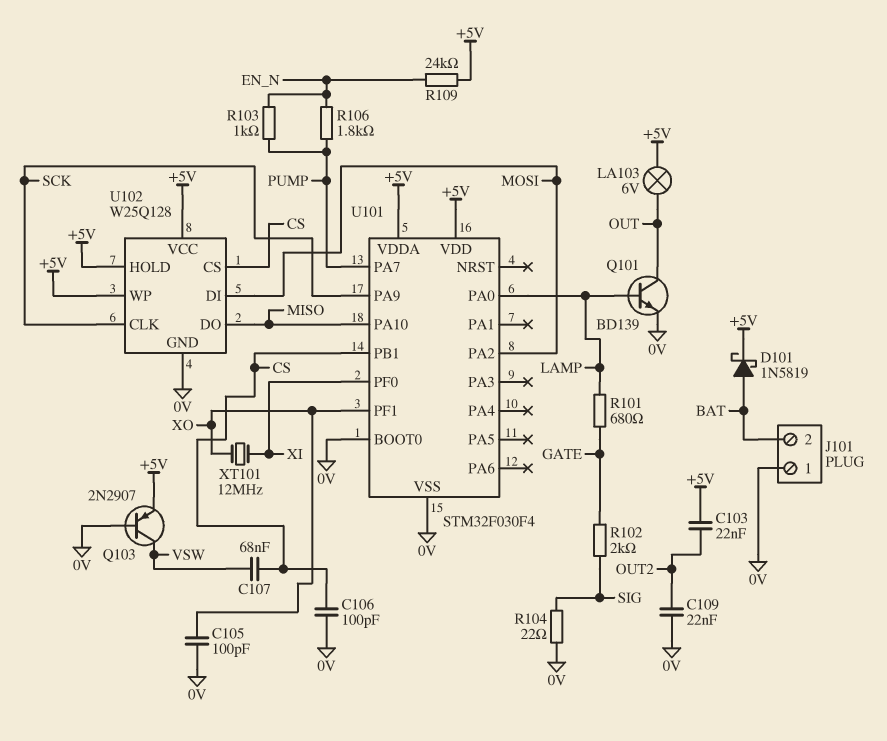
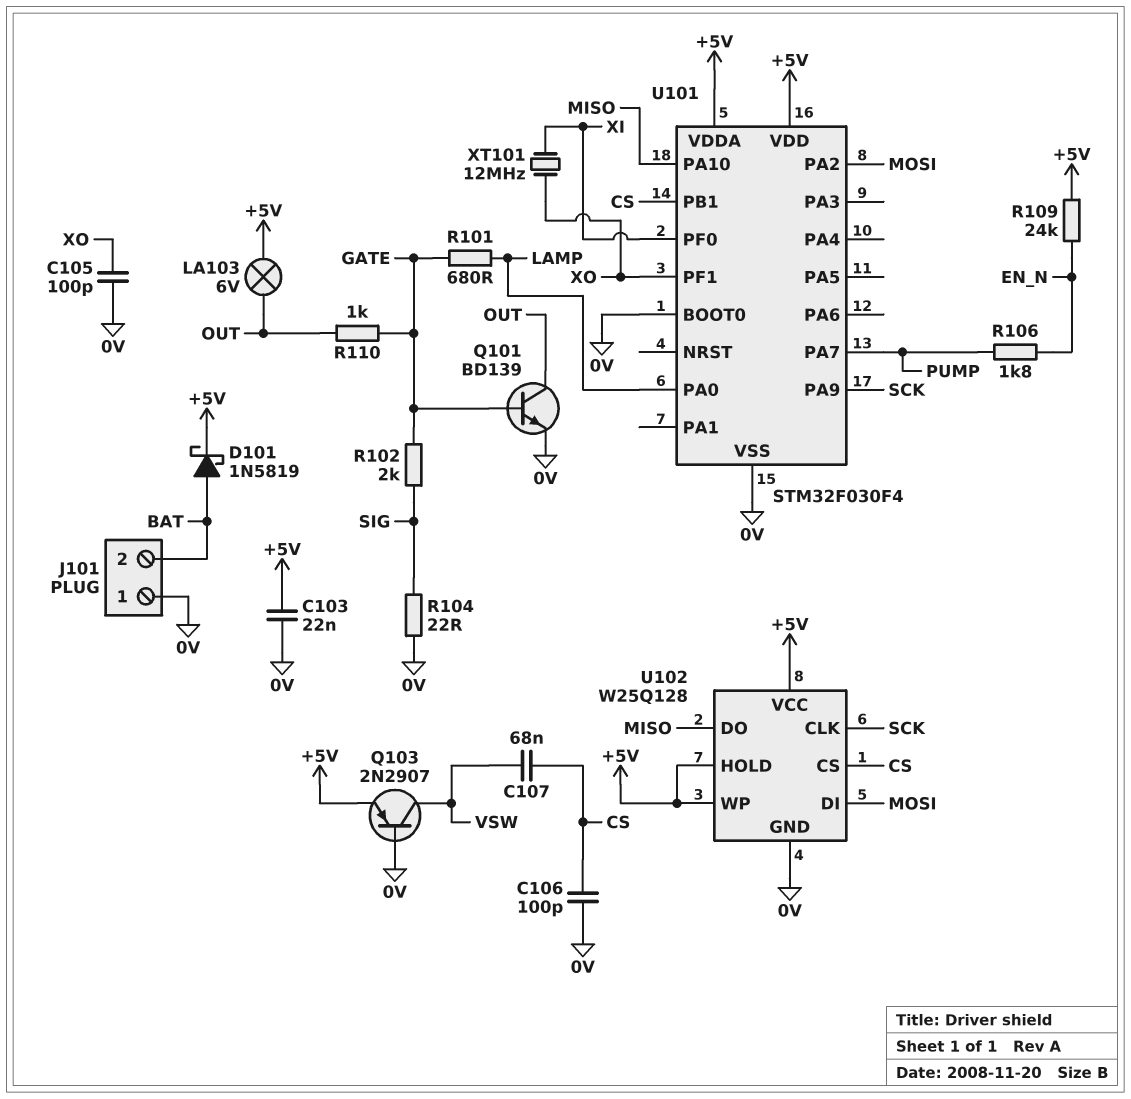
C103: 22nF (+5V, OUT2) -> 22nF (+5V, 0V)
C109: 22nF (0V, OUT2) -> none
Q101: NPN BD139 (B LAMP, C OUT, E 0V) -> NPN BD139 (B GATE, C OUT, E 0V)
R103: 1k (EN_N, PUMP) -> none
R110: none -> 1k (GATE, OUT)

